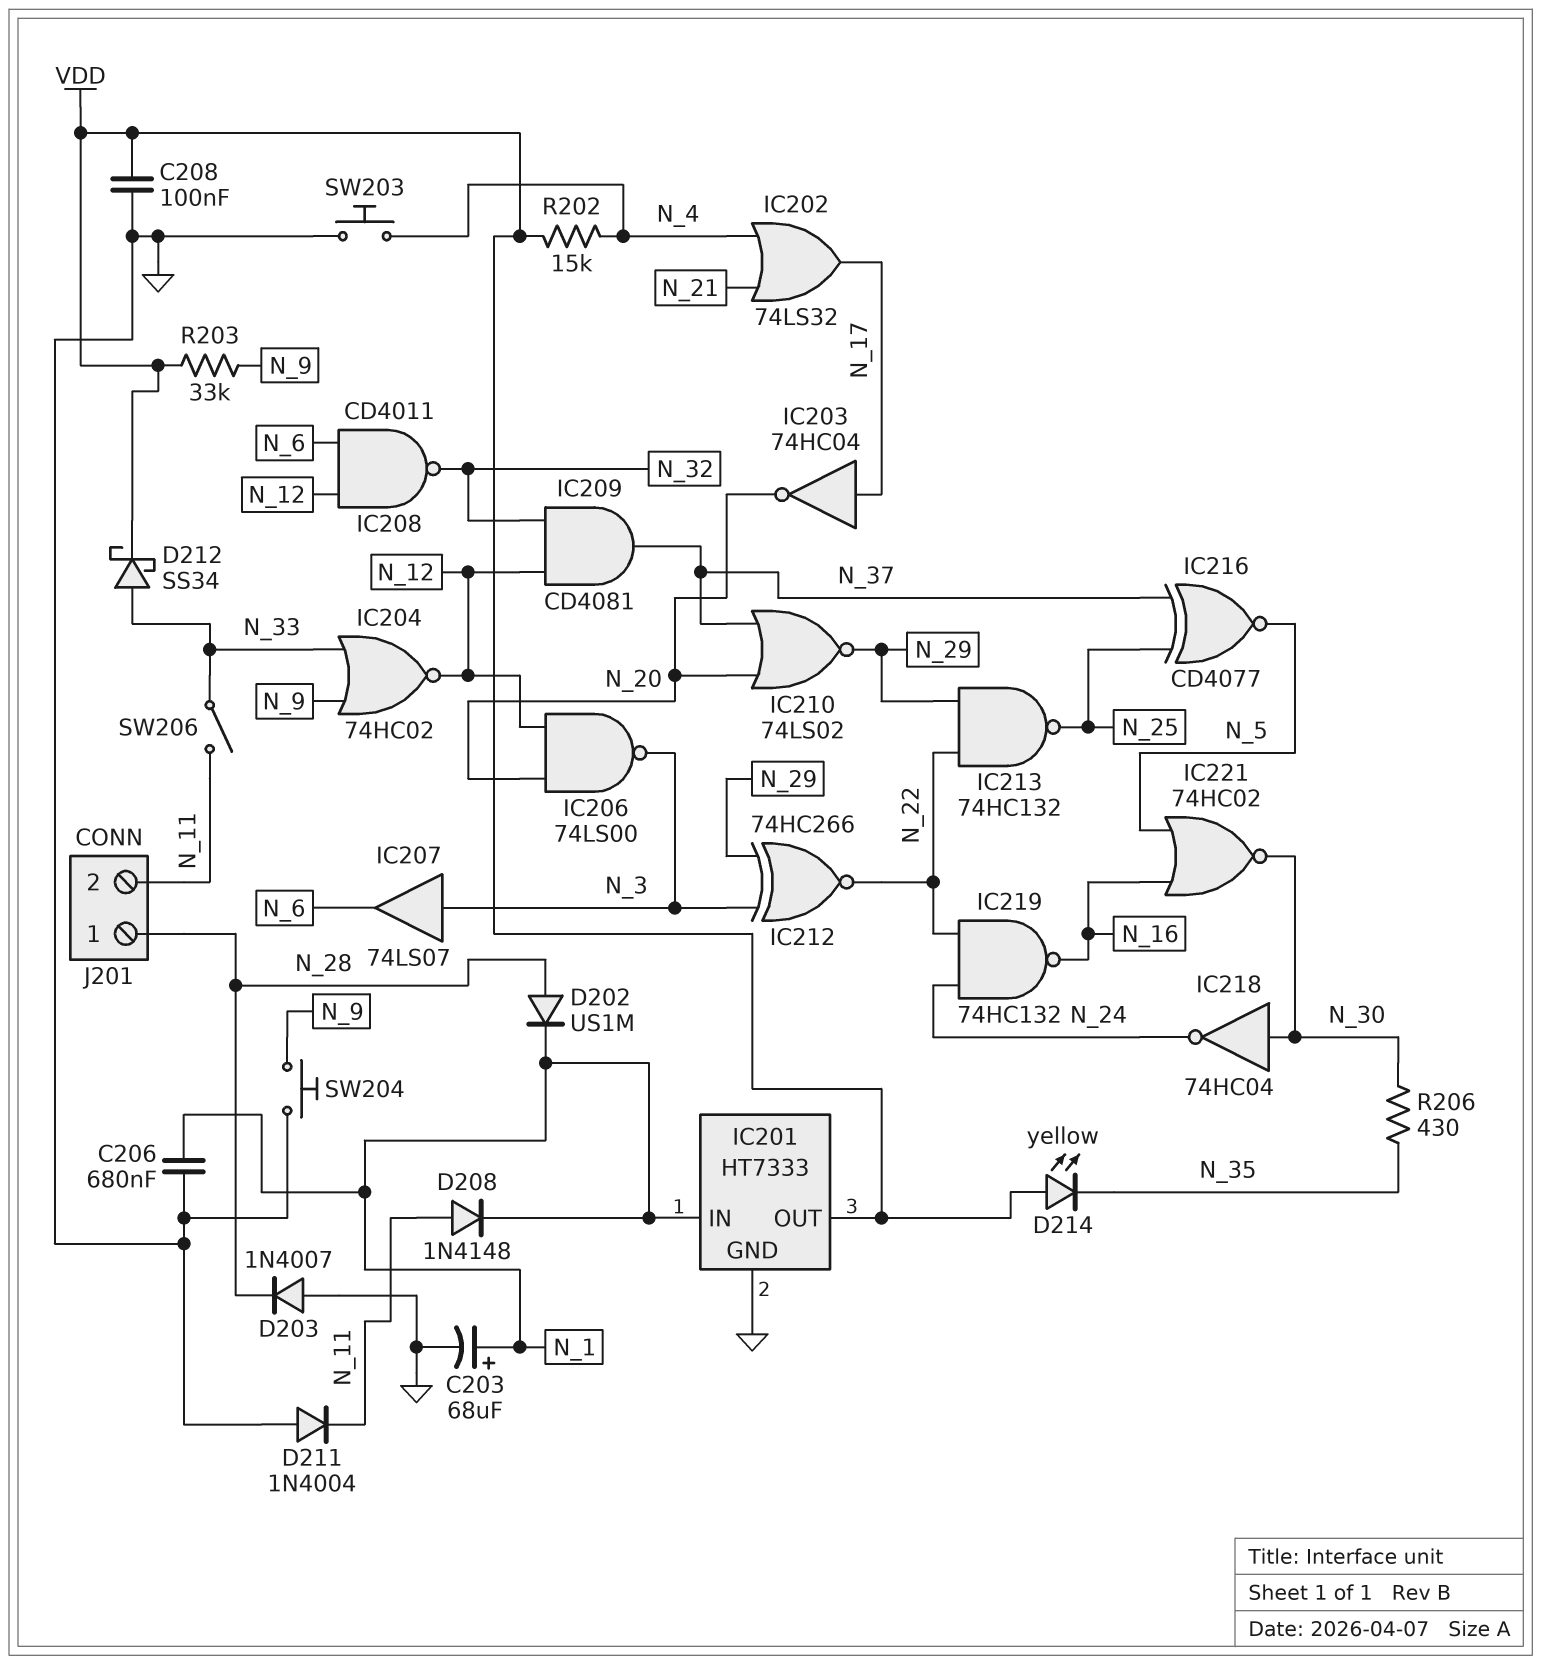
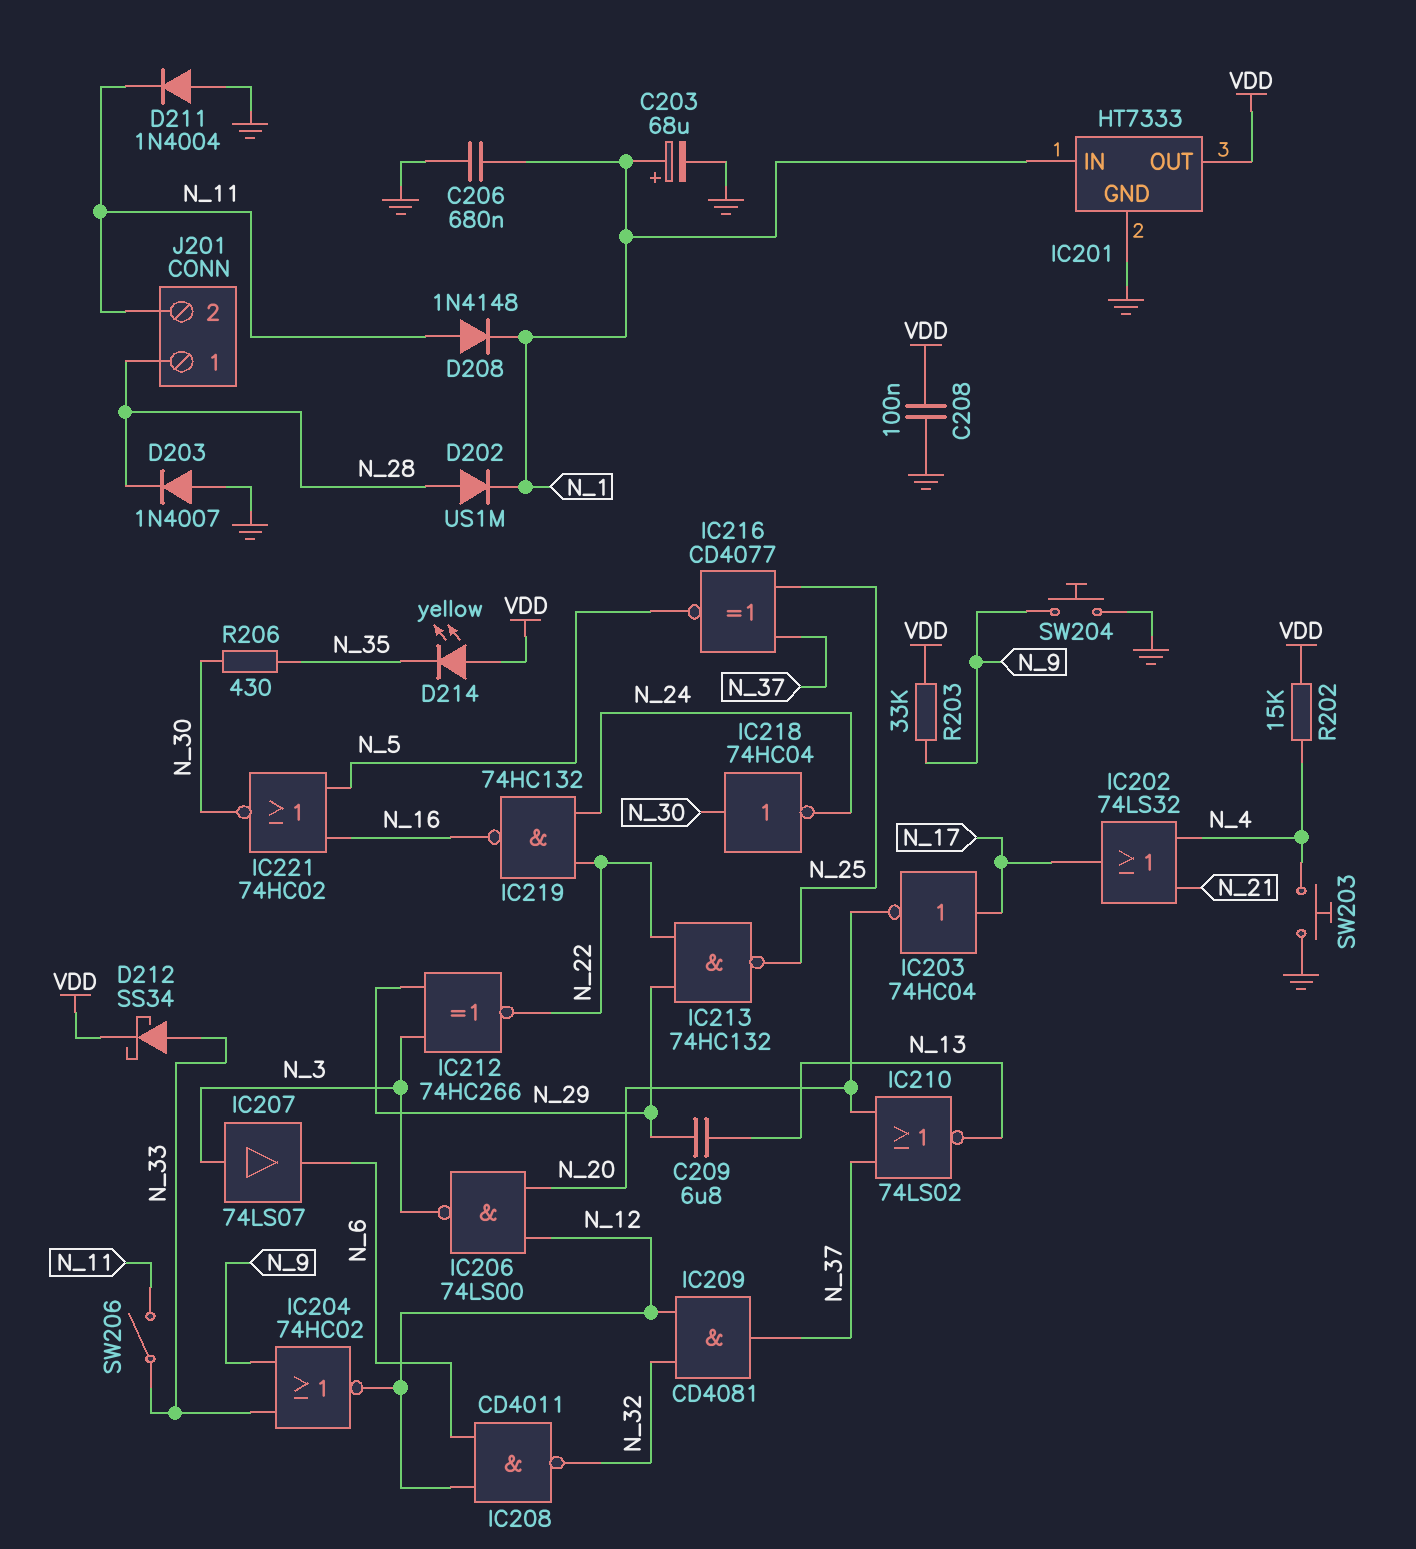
C209: none -> 6.8uF (N_13, N_29)
IC210: NOR 74LS02 (in N_20, in N_37, out N_29) -> NOR 74LS02 (in N_20, in N_37, out N_13)

